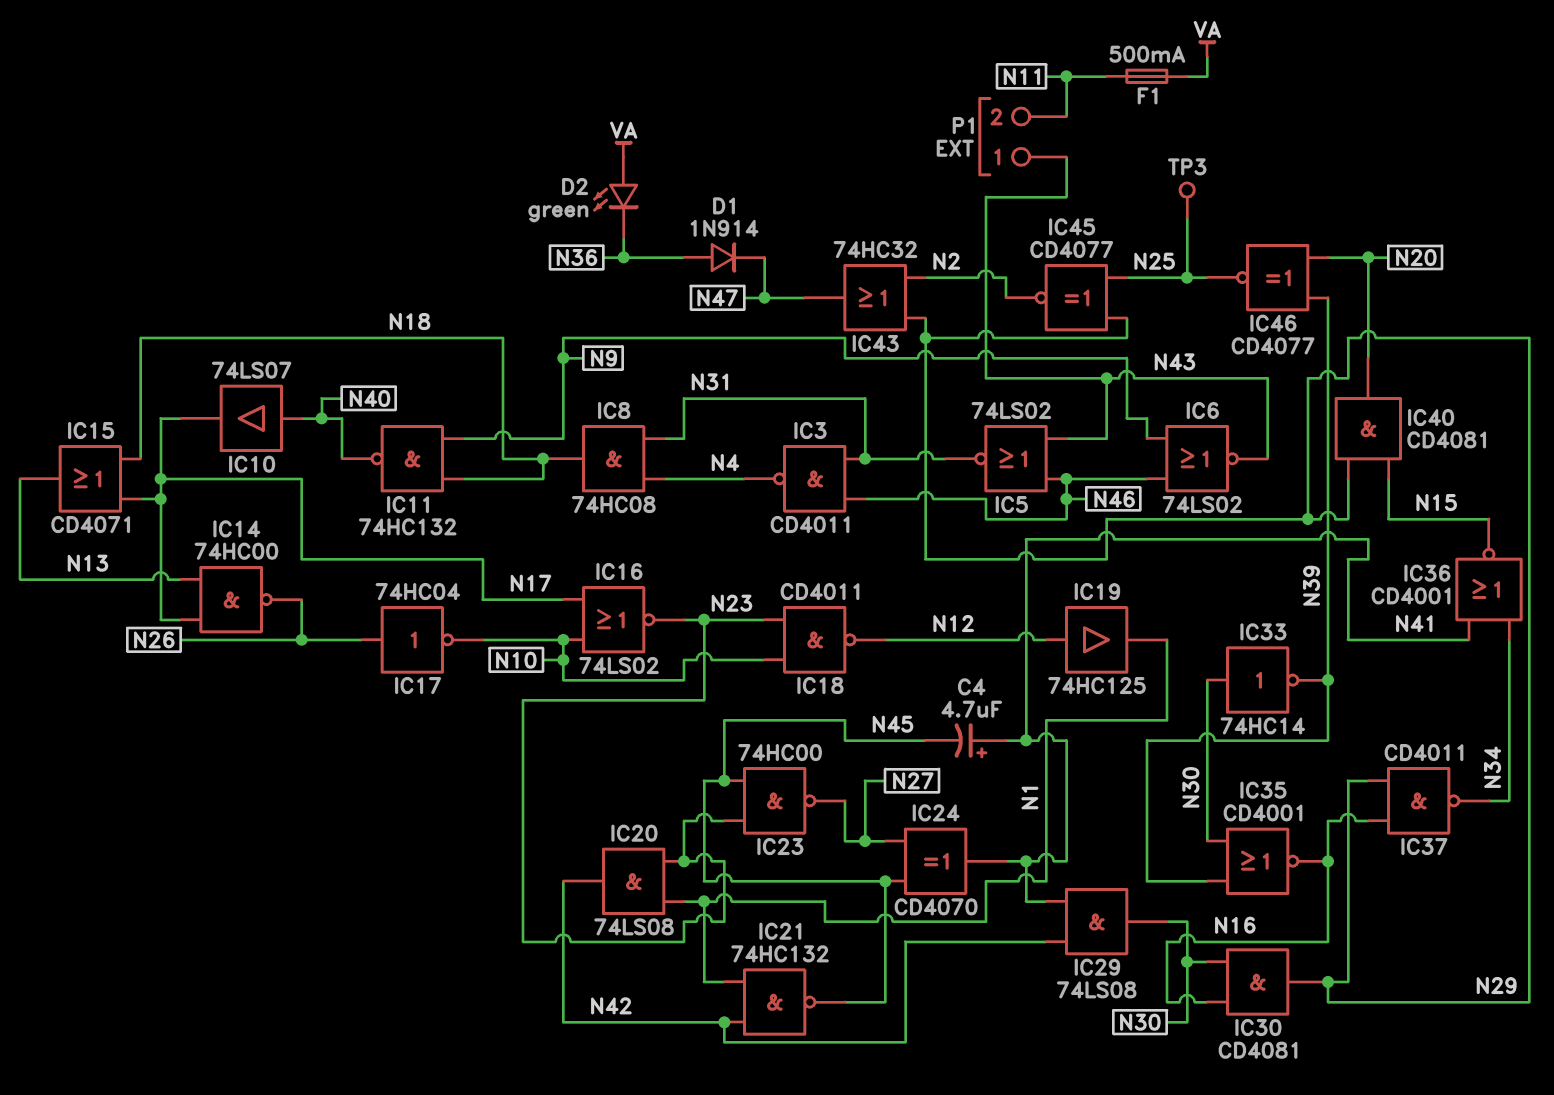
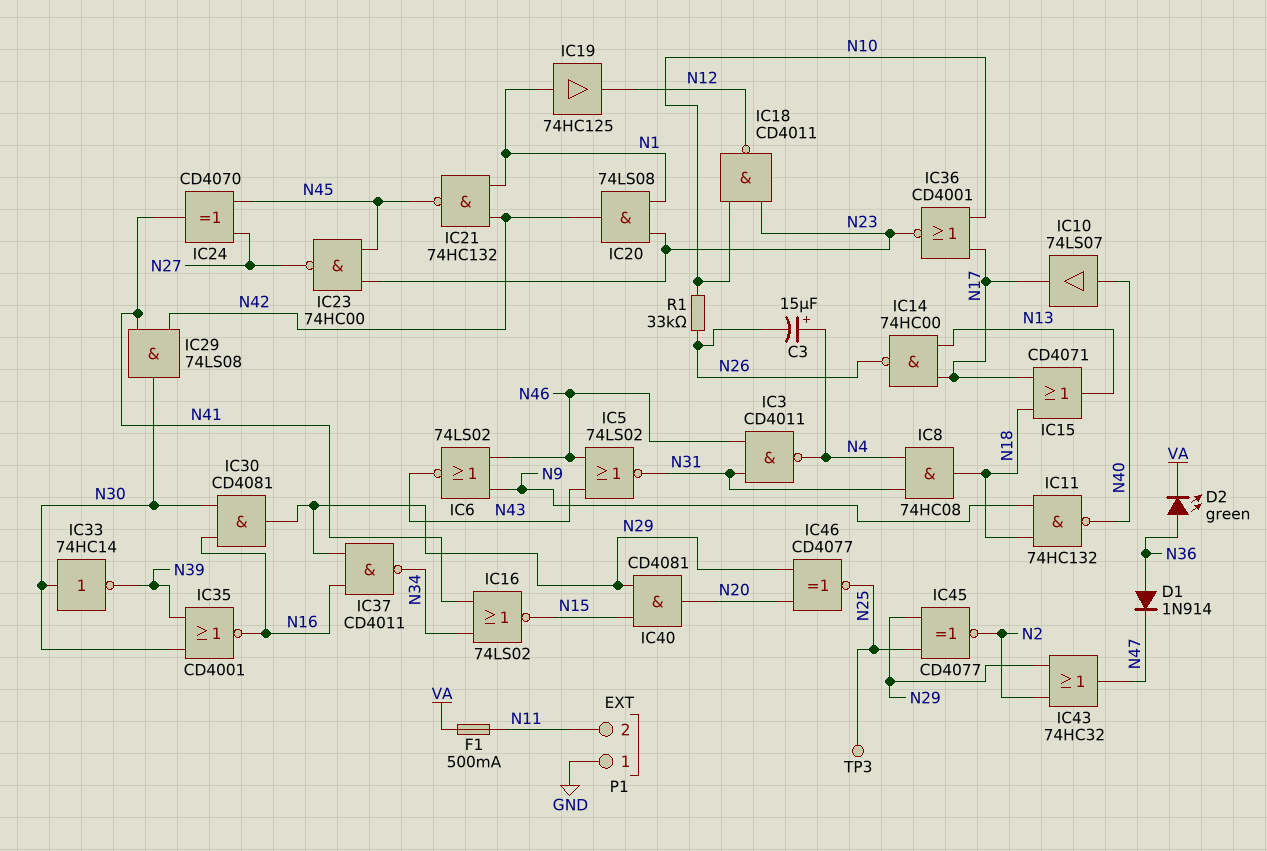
C3: none -> 15uF (plus N4, minus N26)
C4: 4.7uF (plus N41, minus N45) -> none
D2: LED green (A VA, K N36) -> LED green (A N36, K VA)
IC16: NOR 74LS02 (in N10, in N17, out N23) -> NOR 74LS02 (in N34, in N41, out N15)
IC17: NOT 74HC04 (in N26, out N10) -> none
IC19: buffer 74HC125 (in N12, out N1) -> buffer 74HC125 (in N1, out N12)
IC36: NOR CD4001 (in N34, in N41, out N15) -> NOR CD4001 (in N10, in N17, out N23)
IC46: XNOR CD4077 (in N20, in N39, out N25) -> XNOR CD4077 (in N20, in N29, out N25)
P1 pin 1: N43 -> GND
R1: none -> 33k (N10, N26)

